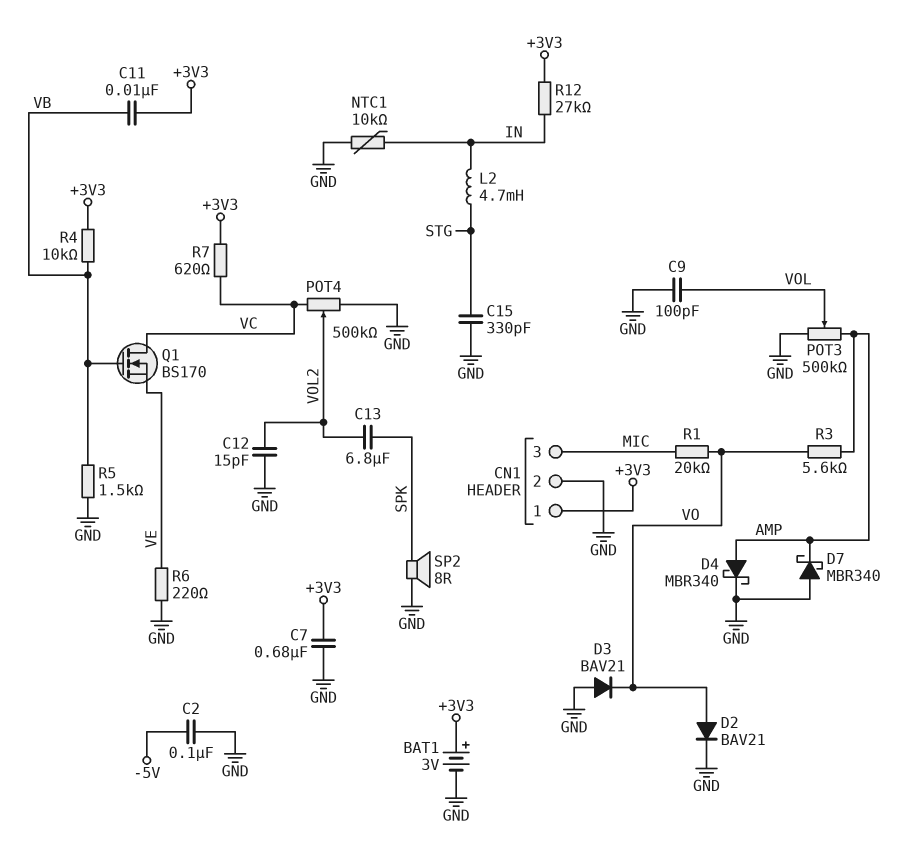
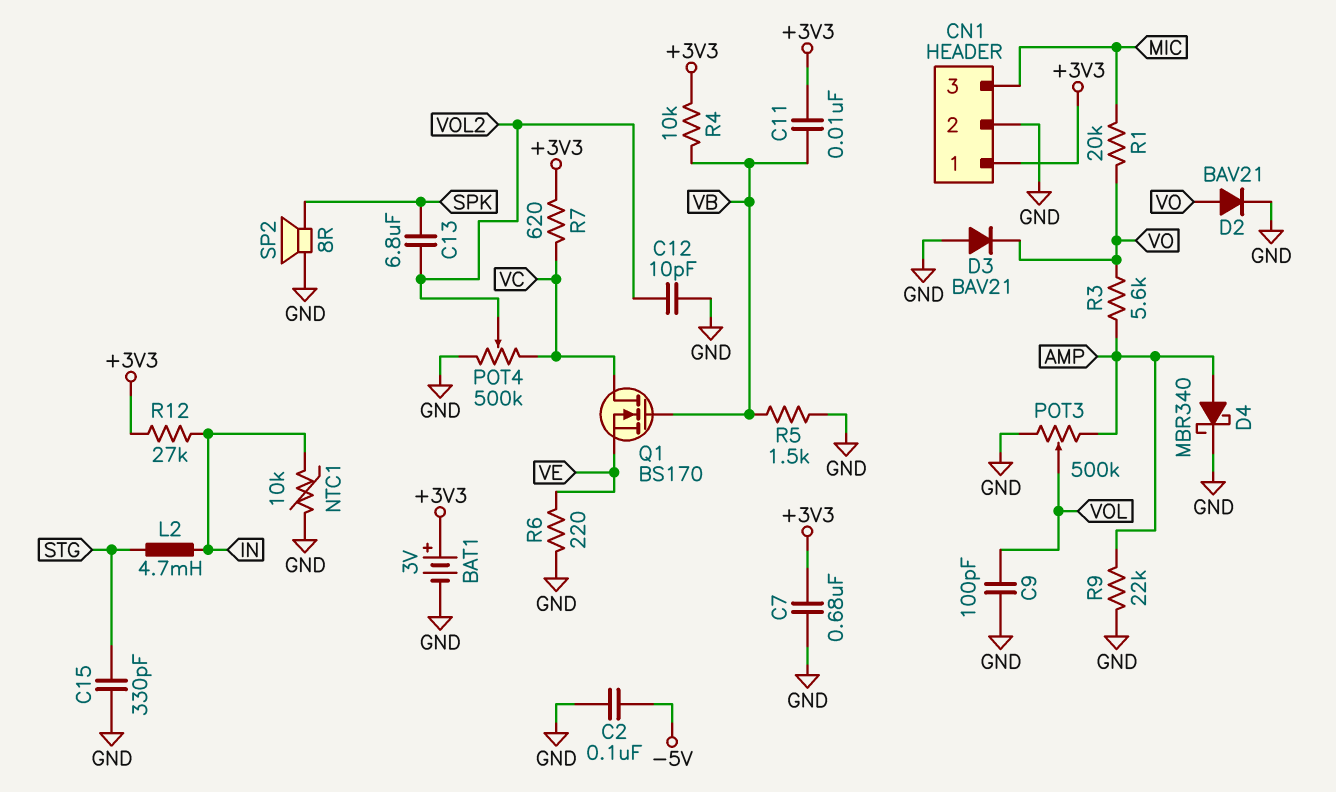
C12: 15pF (GND, VOL2) -> 10pF (GND, VOL2)
D7: schottky MBR340 (A GND, K AMP) -> none
R9: none -> 22k (AMP, GND)

